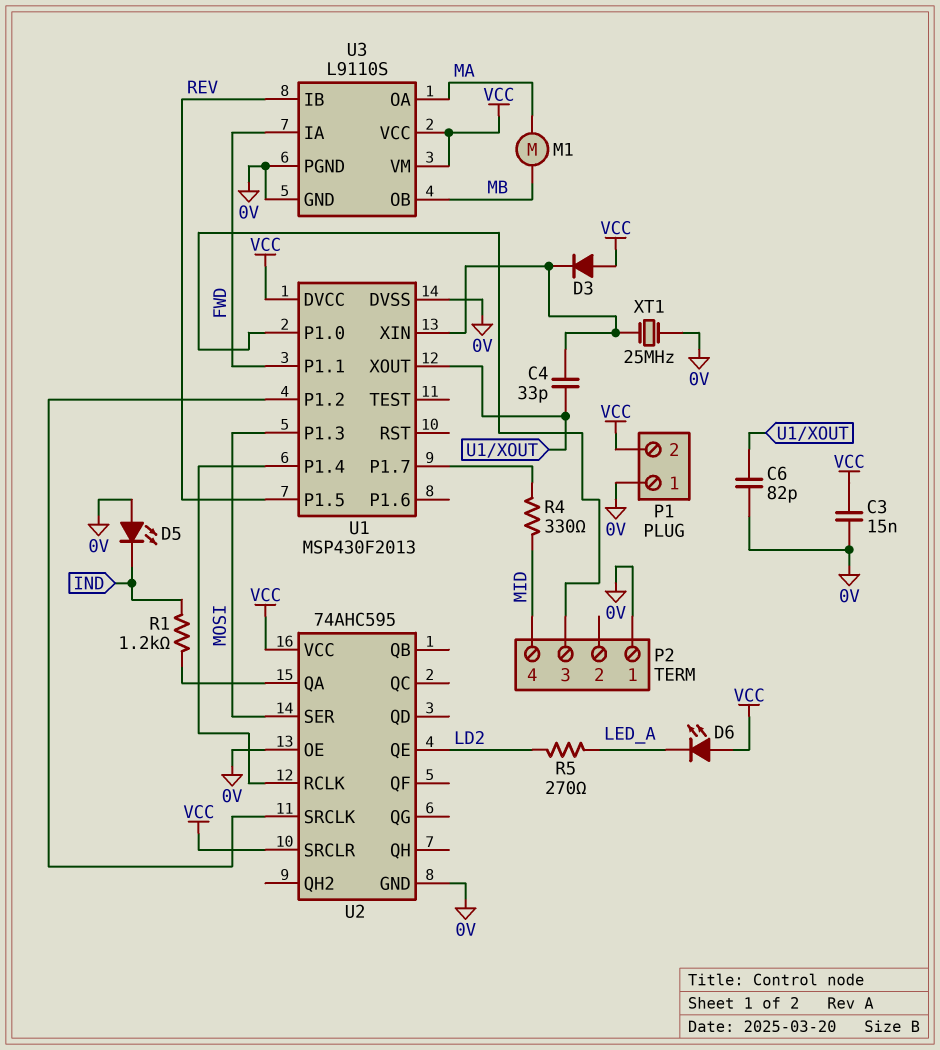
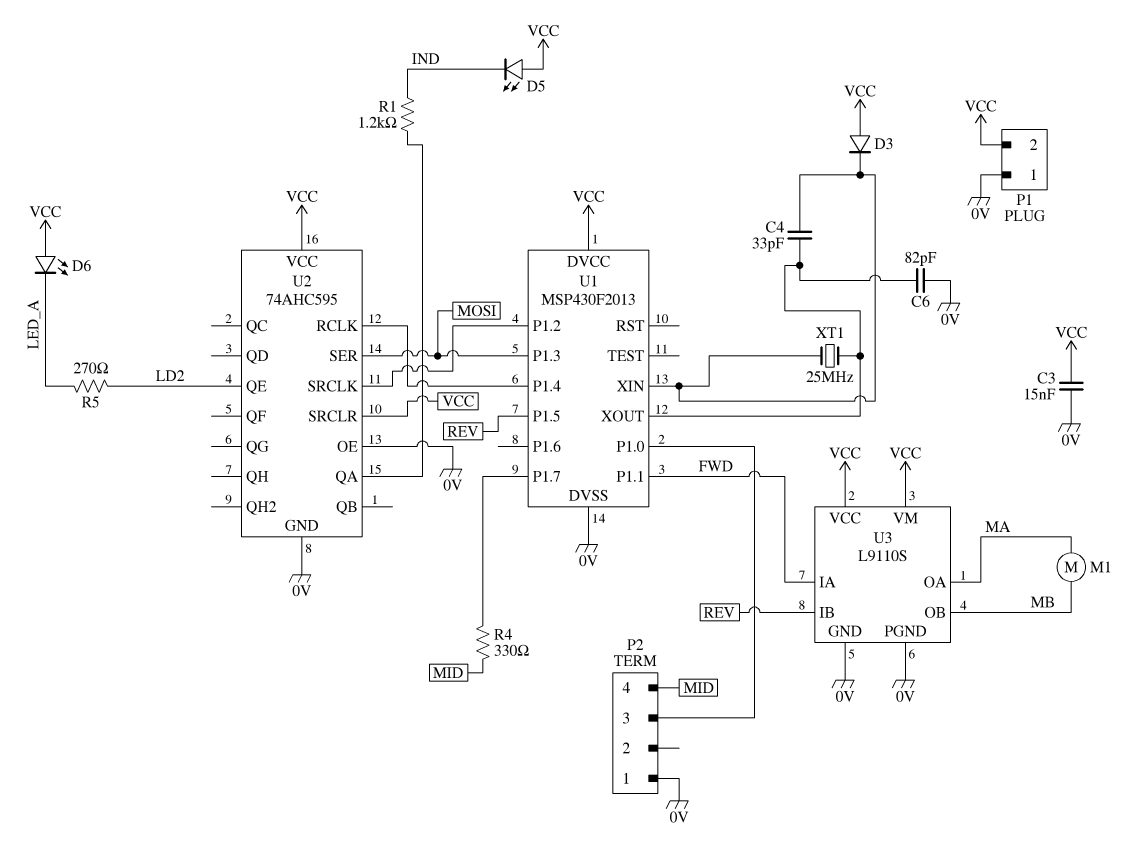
D5: LED (A 0V, K IND) -> LED (A VCC, K IND)
XT1: 25MHz (0V, U1/XIN) -> 25MHz (U1/XIN, U1/XOUT)

